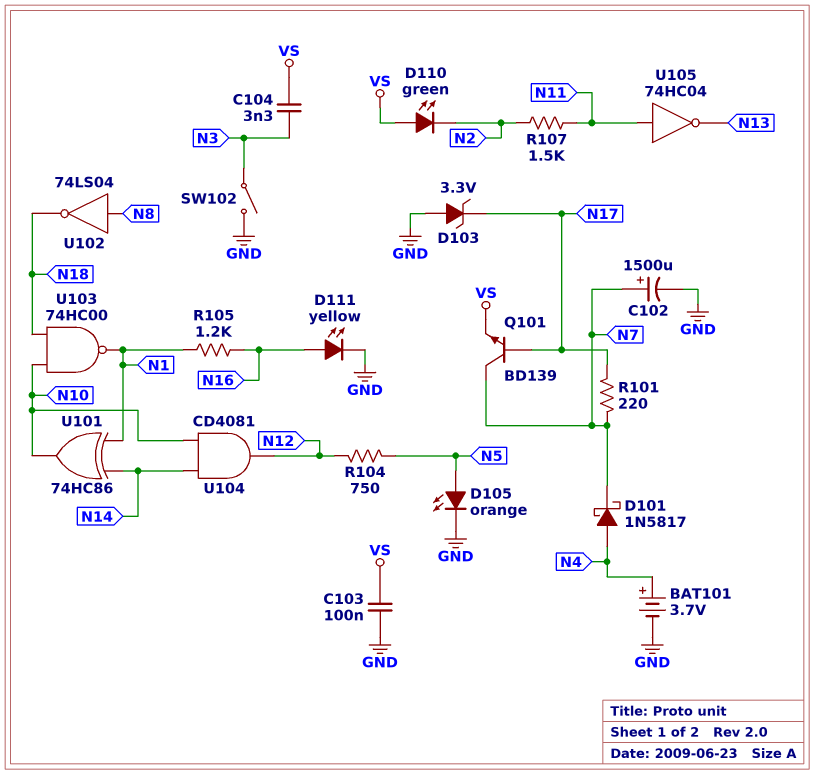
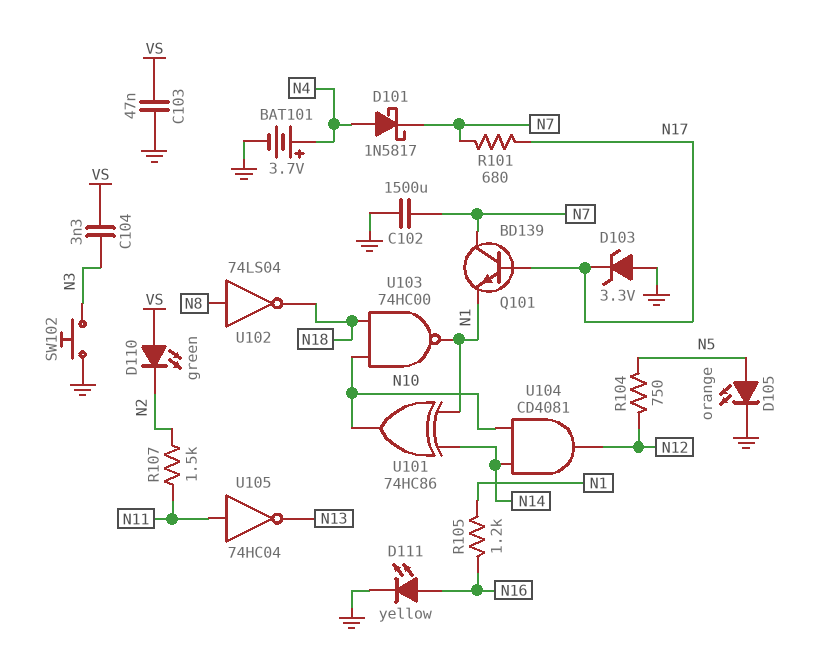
C102: 1500uF (plus N7, minus GND) -> 1500uF (GND, N7)
C103: 100nF (GND, VS) -> 47nF (GND, VS)
Q101: NPN BD139 (B N17, C N7, E VS) -> NPN BD139 (B N17, C N7, E N1)
R101: 220 (N7, N17) -> 680 (N7, N17)
SW102: switch (GND, N3) -> button (GND, N3)

